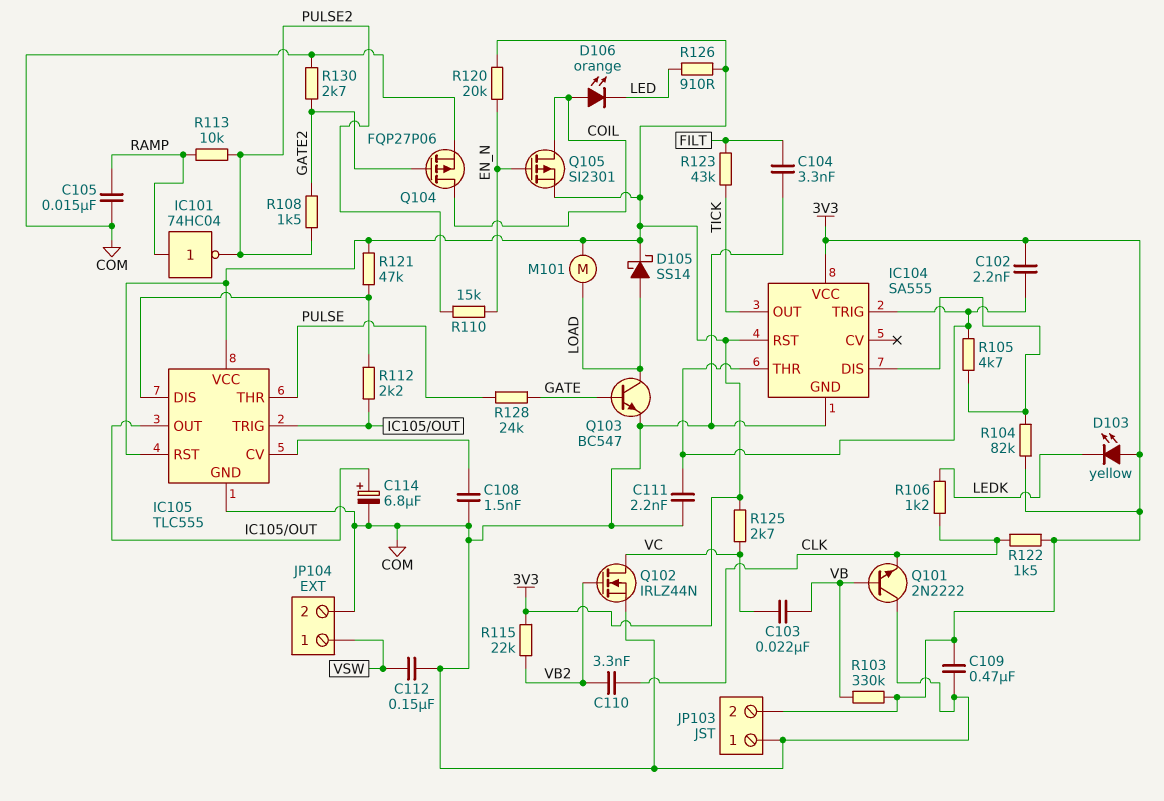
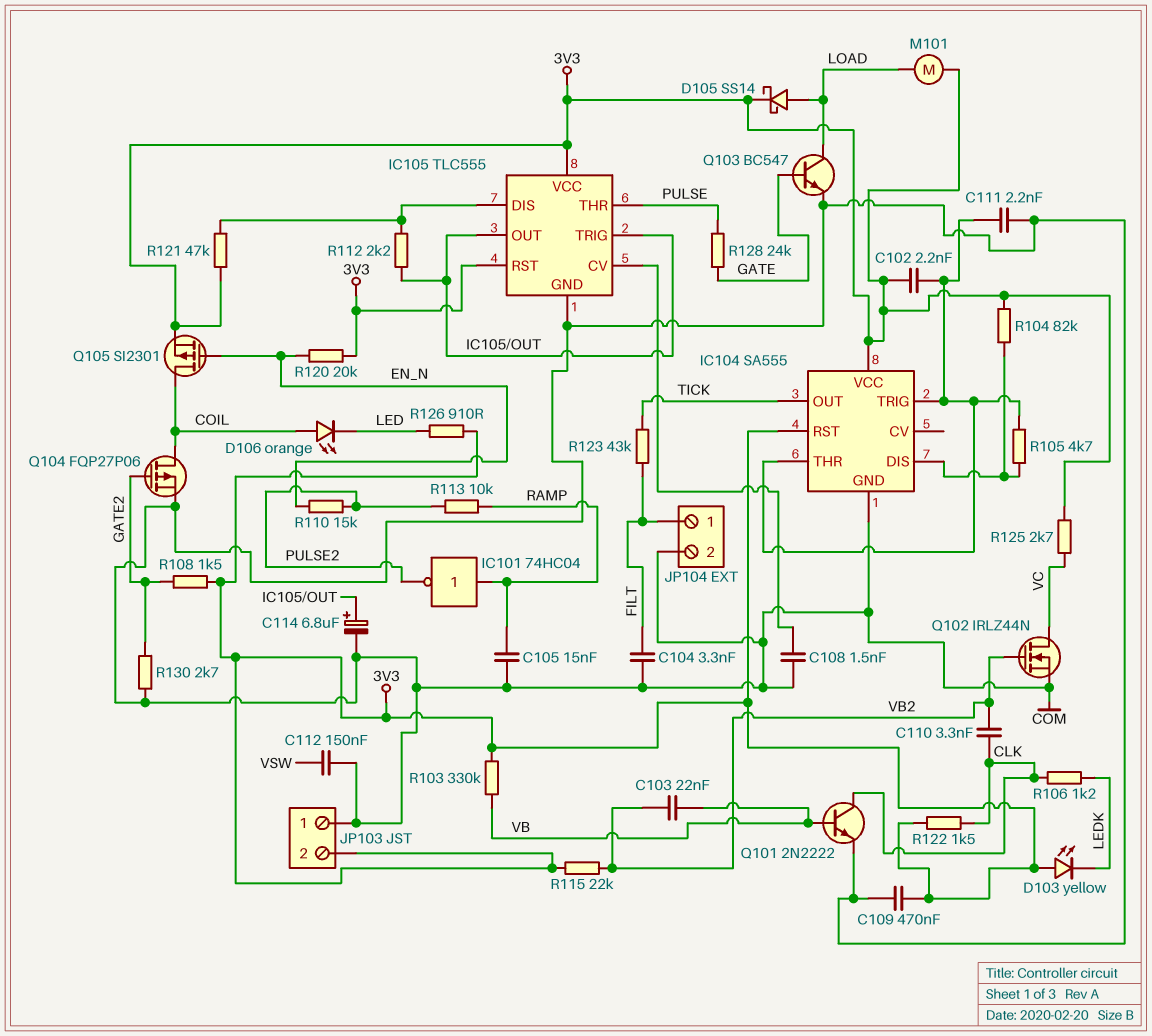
C103: 22nF (VB, VC) -> 22nF (VB, VB2)
JP104 pin 1: VSW -> FILT
Q101: NPN 2N2222 (B VB, C COM, E CLK) -> NPN 2N2222 (B VB, C CLK, E COM)
R108: 1.5k (GATE2, PULSE2) -> 1.5k (3V3, GATE2)

